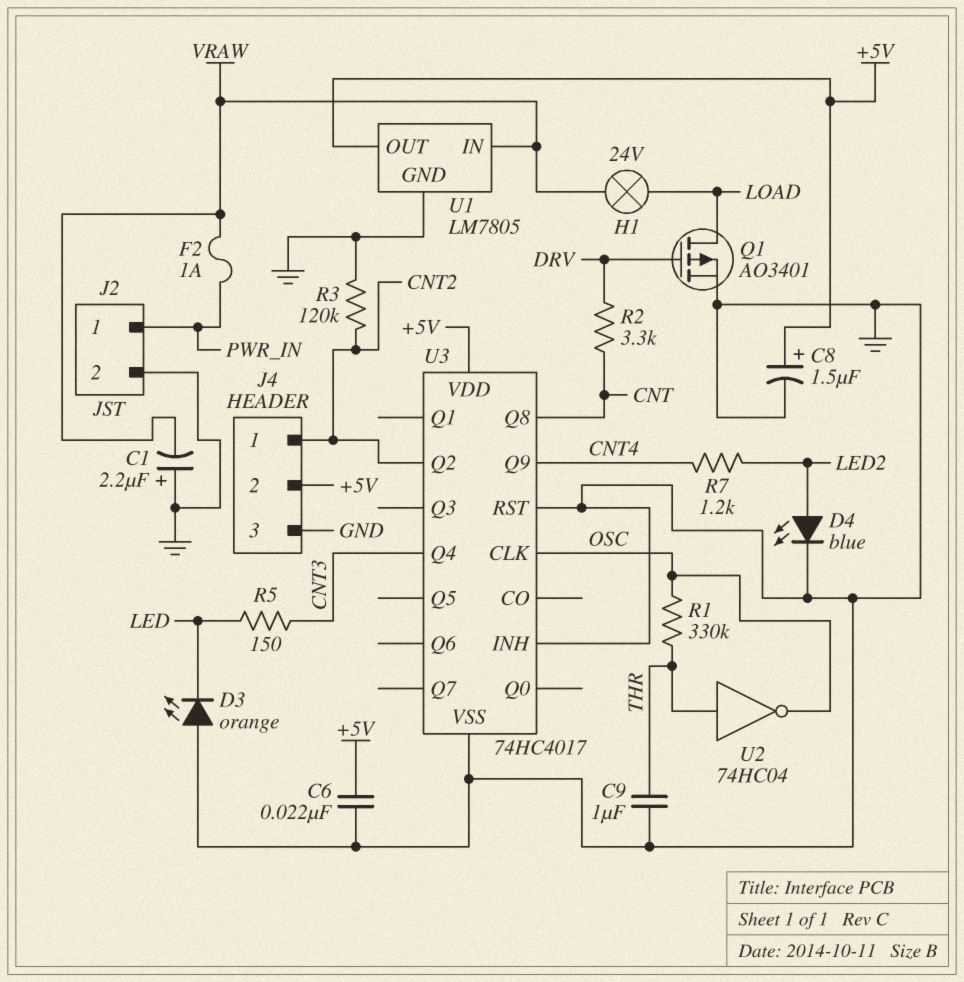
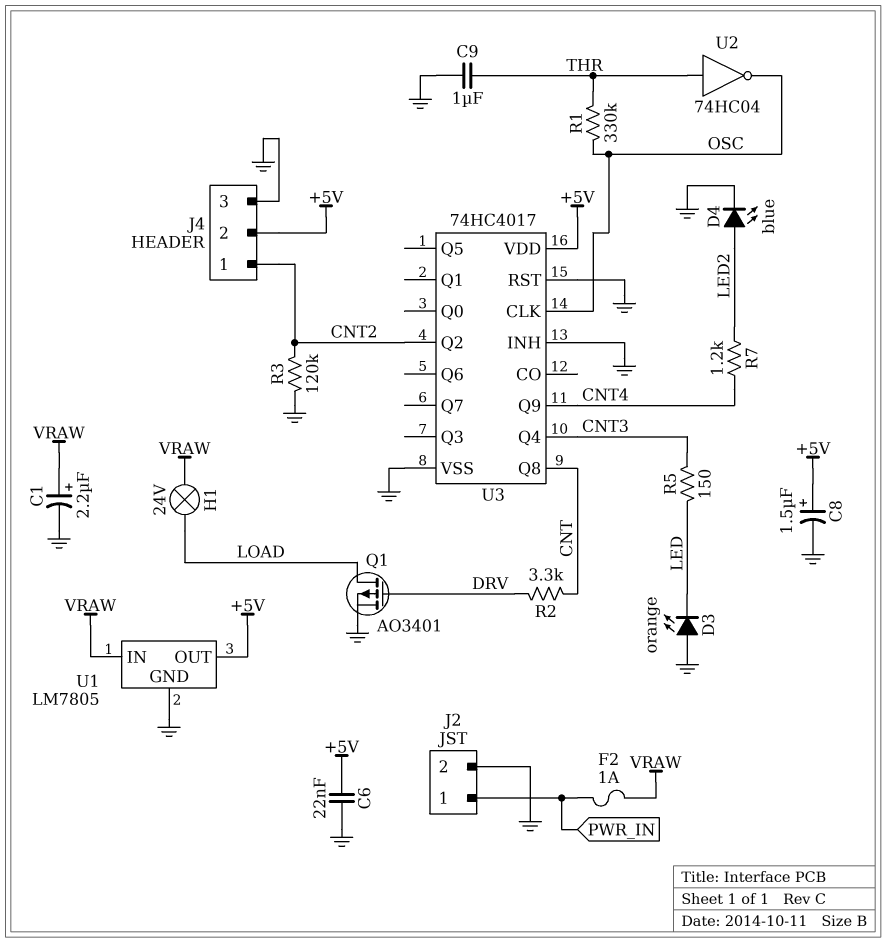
C1: 2.2uF (plus GND, minus VRAW) -> 2.2uF (plus VRAW, minus GND)

